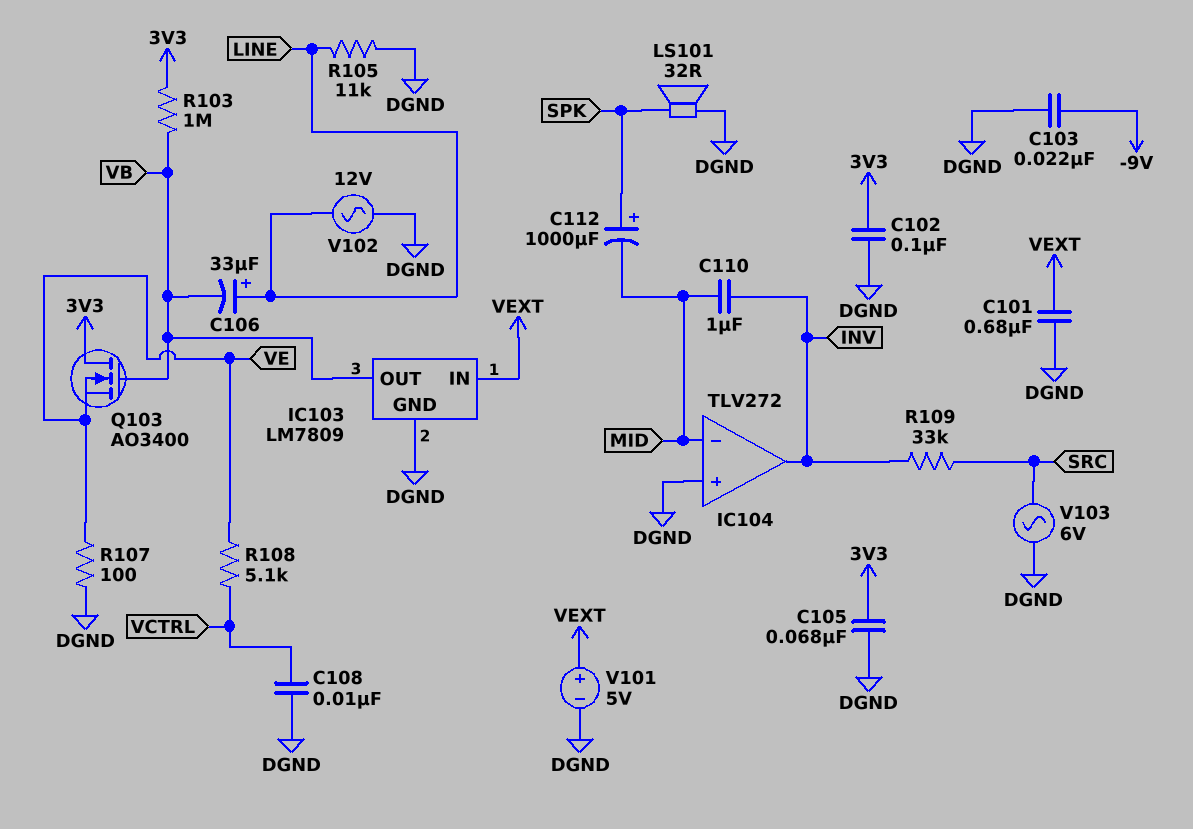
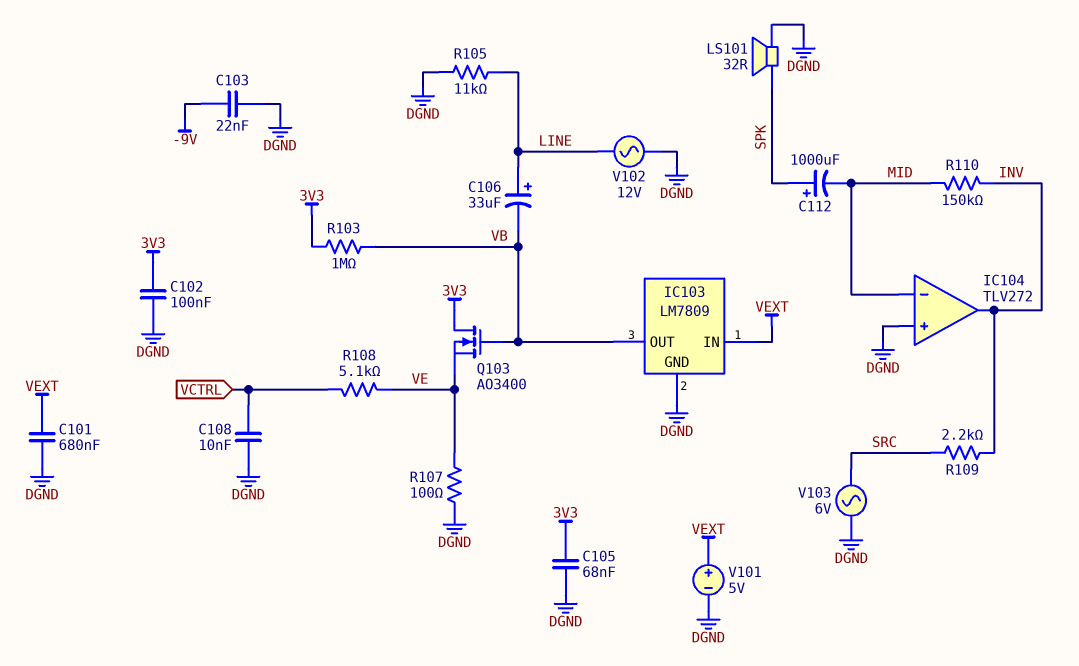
C110: 1uF (INV, MID) -> none
R109: 33k (INV, SRC) -> 2.2k (INV, SRC)
R110: none -> 150k (INV, MID)

